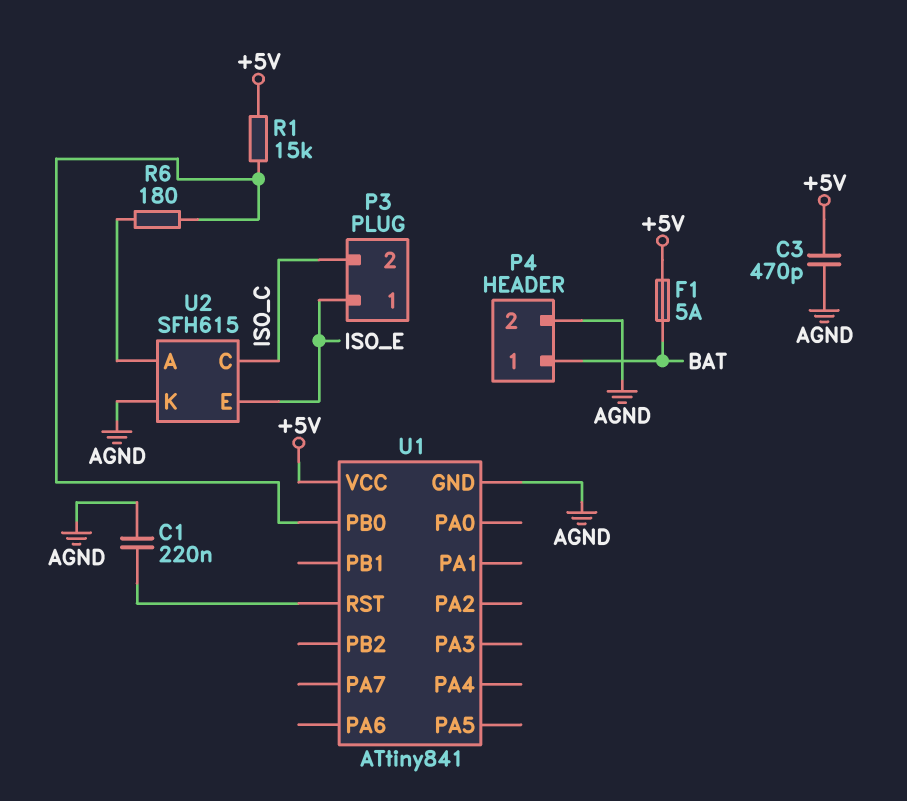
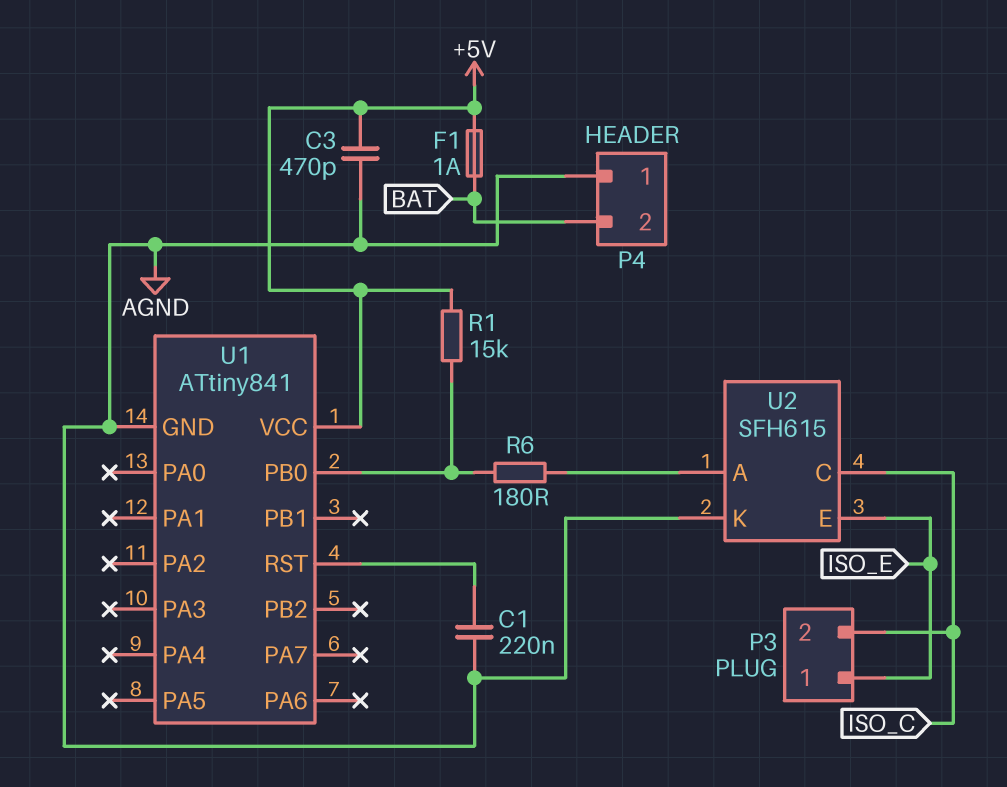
F1: 5A (+5V, BAT) -> 1A (+5V, BAT)
P4 pin 1: BAT -> AGND
P4 pin 2: AGND -> BAT

